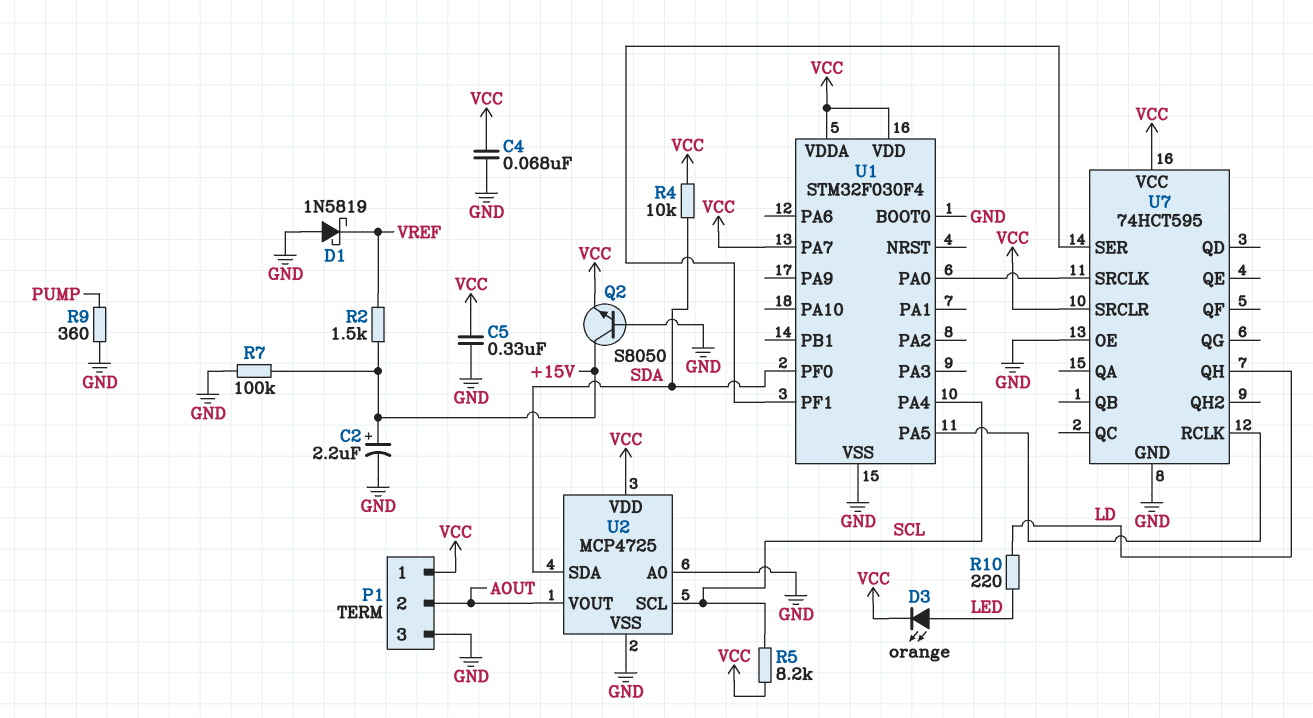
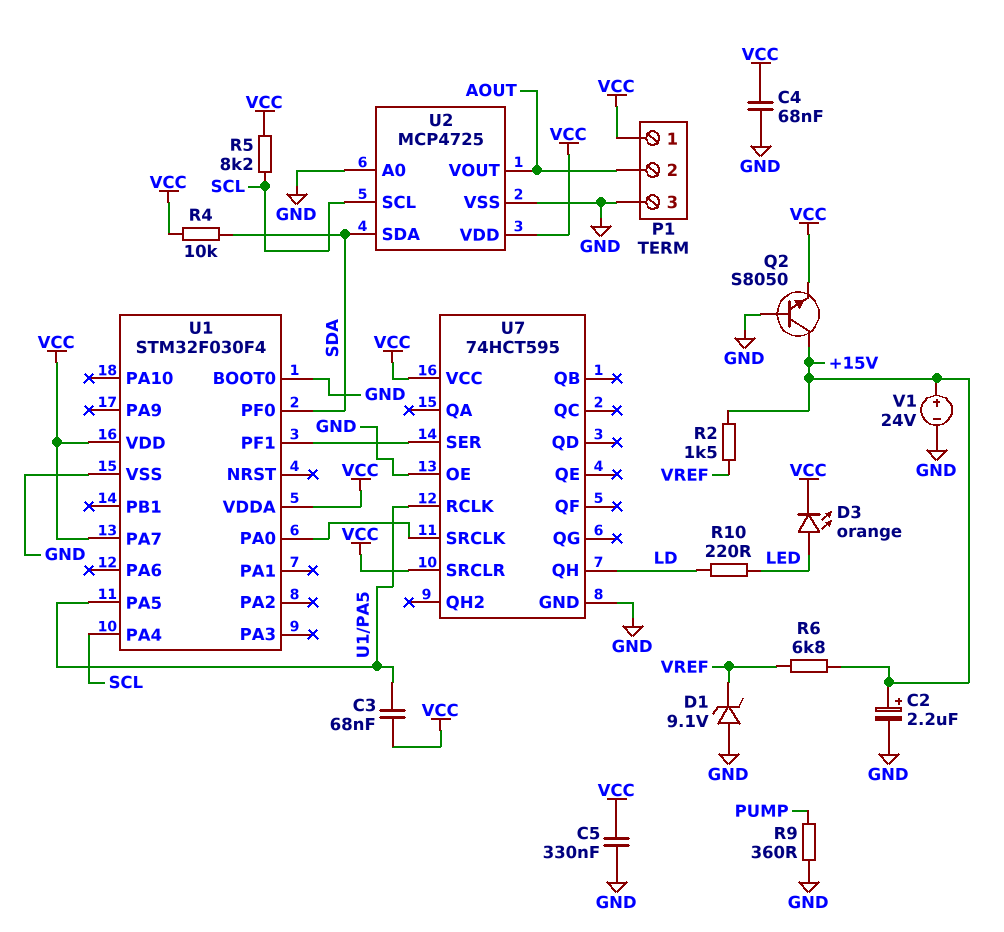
C3: none -> 68nF (U1/PA5, VCC)
D1: schottky 1N5819 (A GND, K VREF) -> zener 9.1V (A GND, K VREF)
R6: none -> 6.8k (+15V, VREF)
R7: 100k (+15V, GND) -> none
V1: none -> 24V (plus +15V, minus GND)

